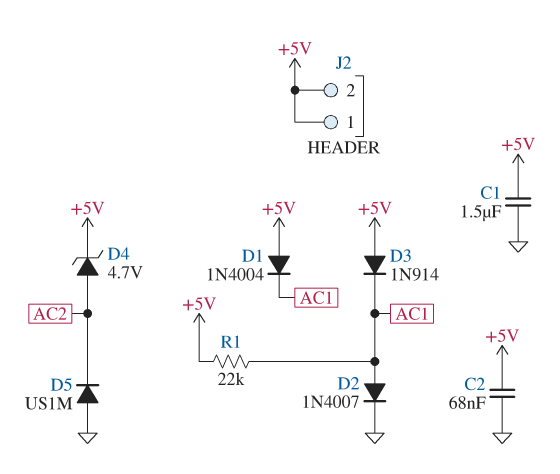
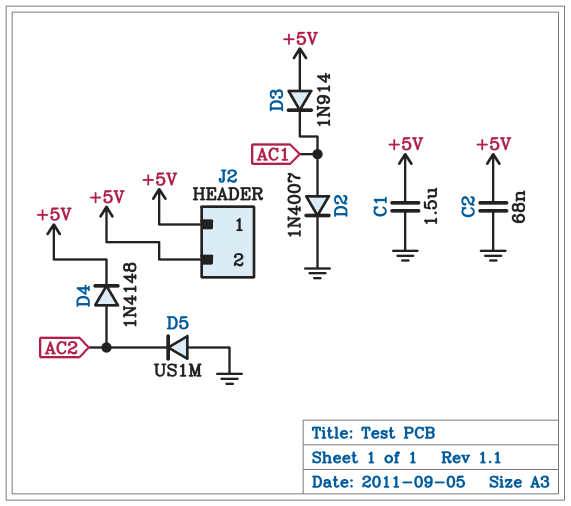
D1: diode 1N4004 (A +5V, K AC1) -> none
D4: zener 4.7V (A AC2, K +5V) -> diode 1N4148 (A AC2, K +5V)
R1: 22k (+5V, AC1) -> none

